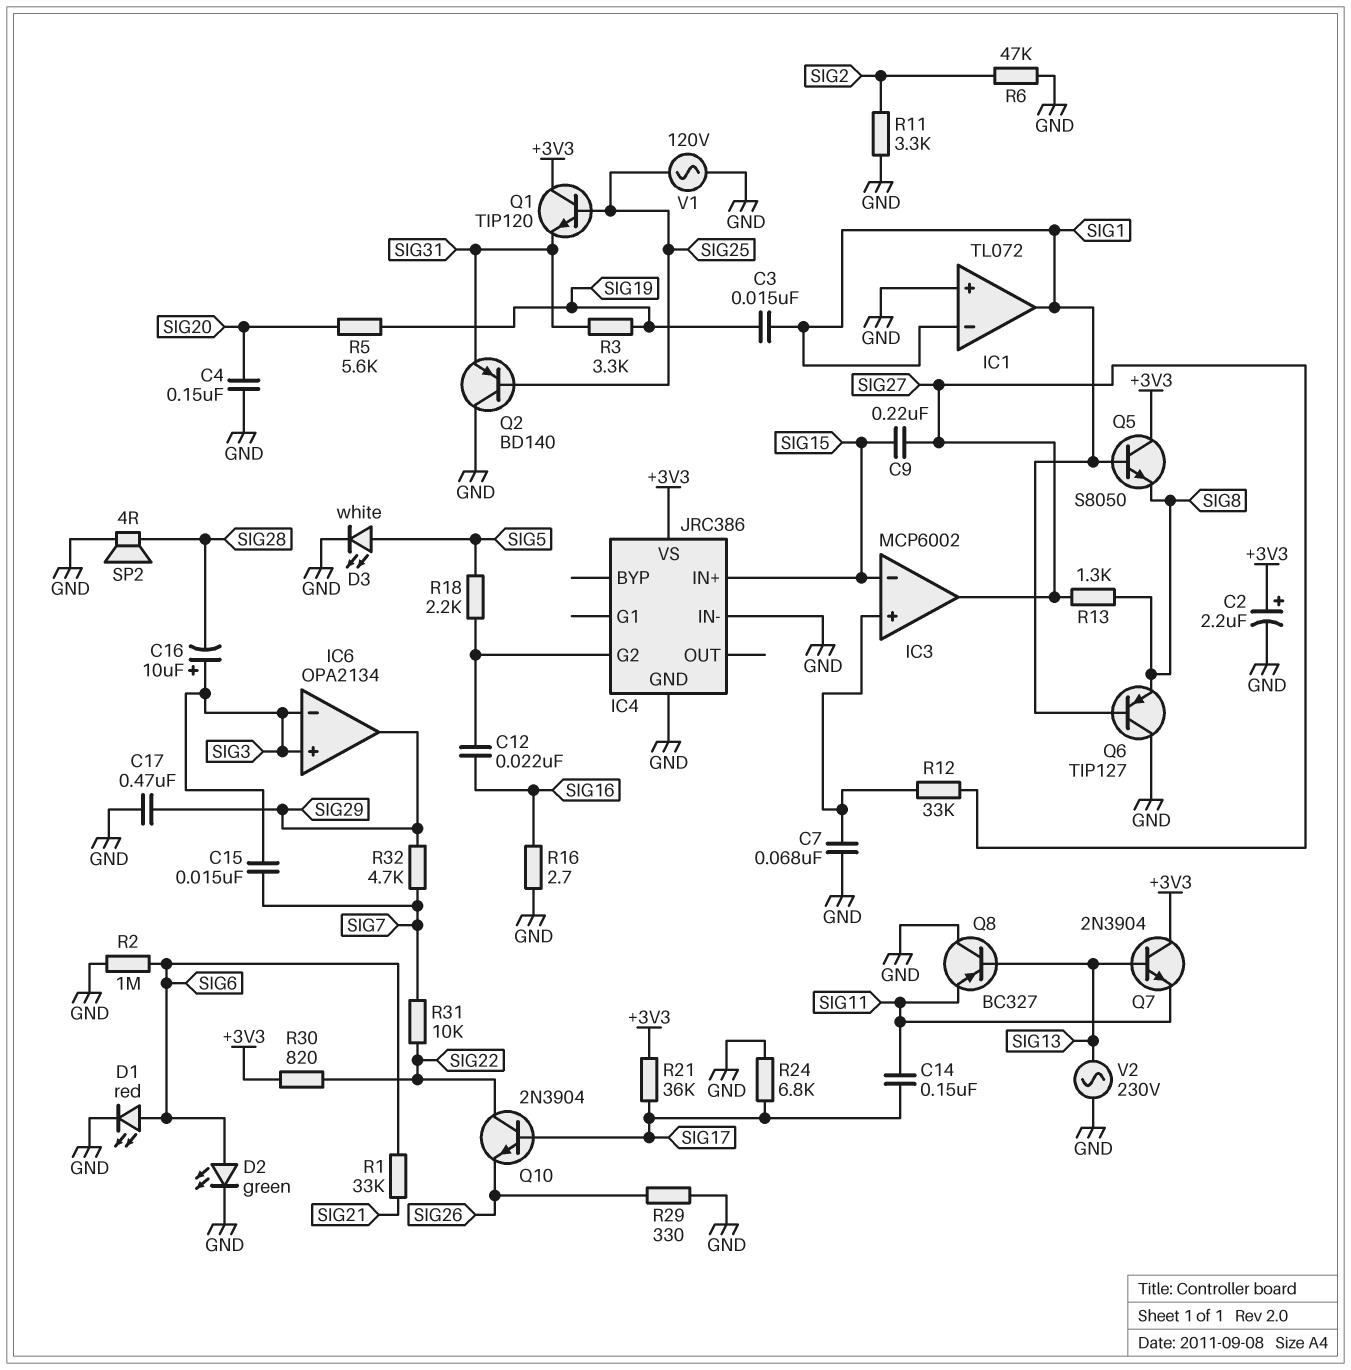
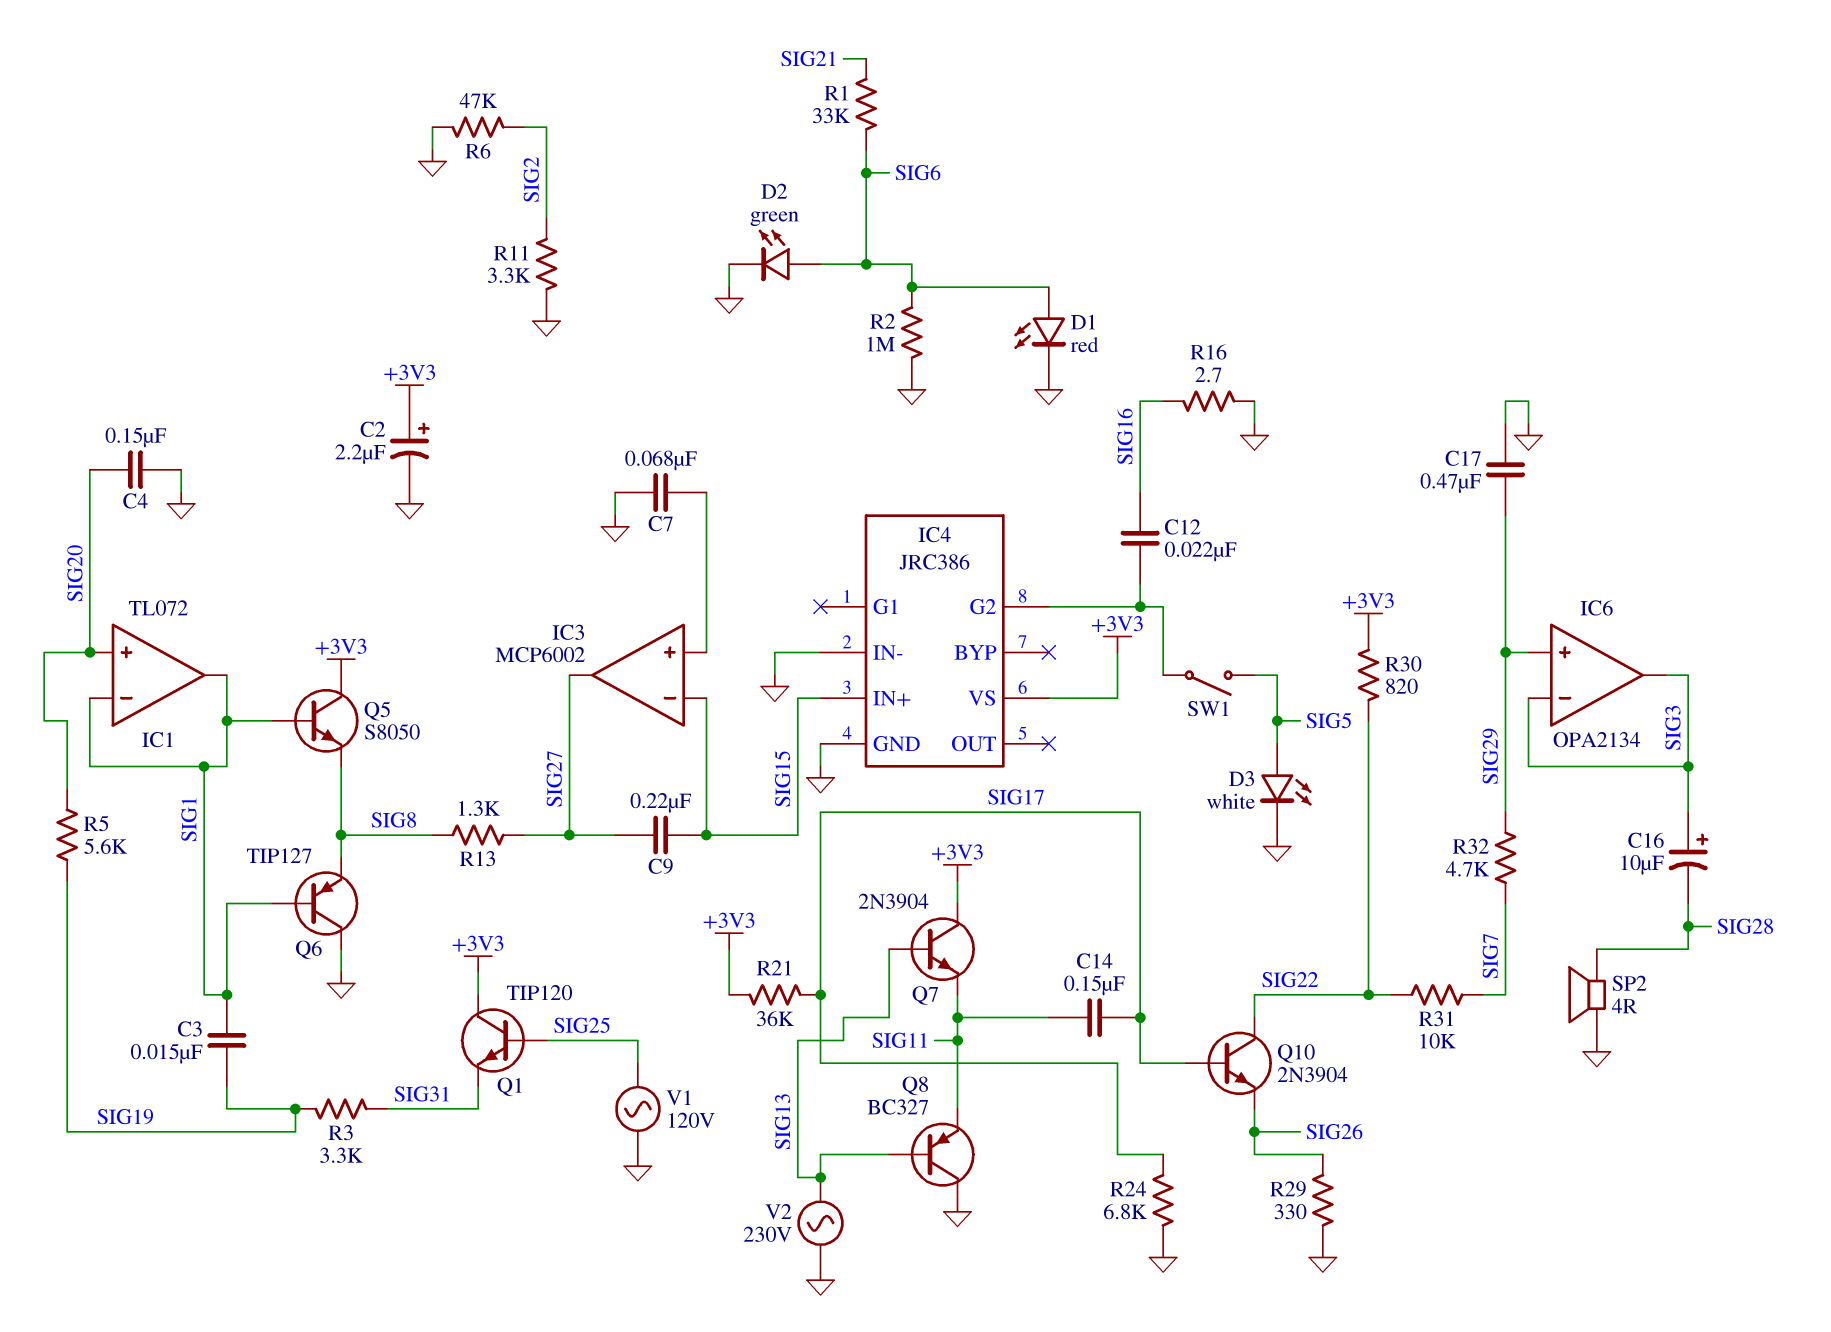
C15: 15nF (SIG3, SIG7) -> none
IC1 pin in+: GND -> SIG20
IC6 pin in+: SIG3 -> SIG29
IC6 pin out: SIG29 -> SIG3
Q2: PNP BD140 (B SIG25, C GND, E SIG31) -> none
R12: 33k (IC3/in+, SIG27) -> none
R18: 2.2k (IC4/G2, SIG5) -> none
SW1: none -> switch (IC4/G2, SIG5)

